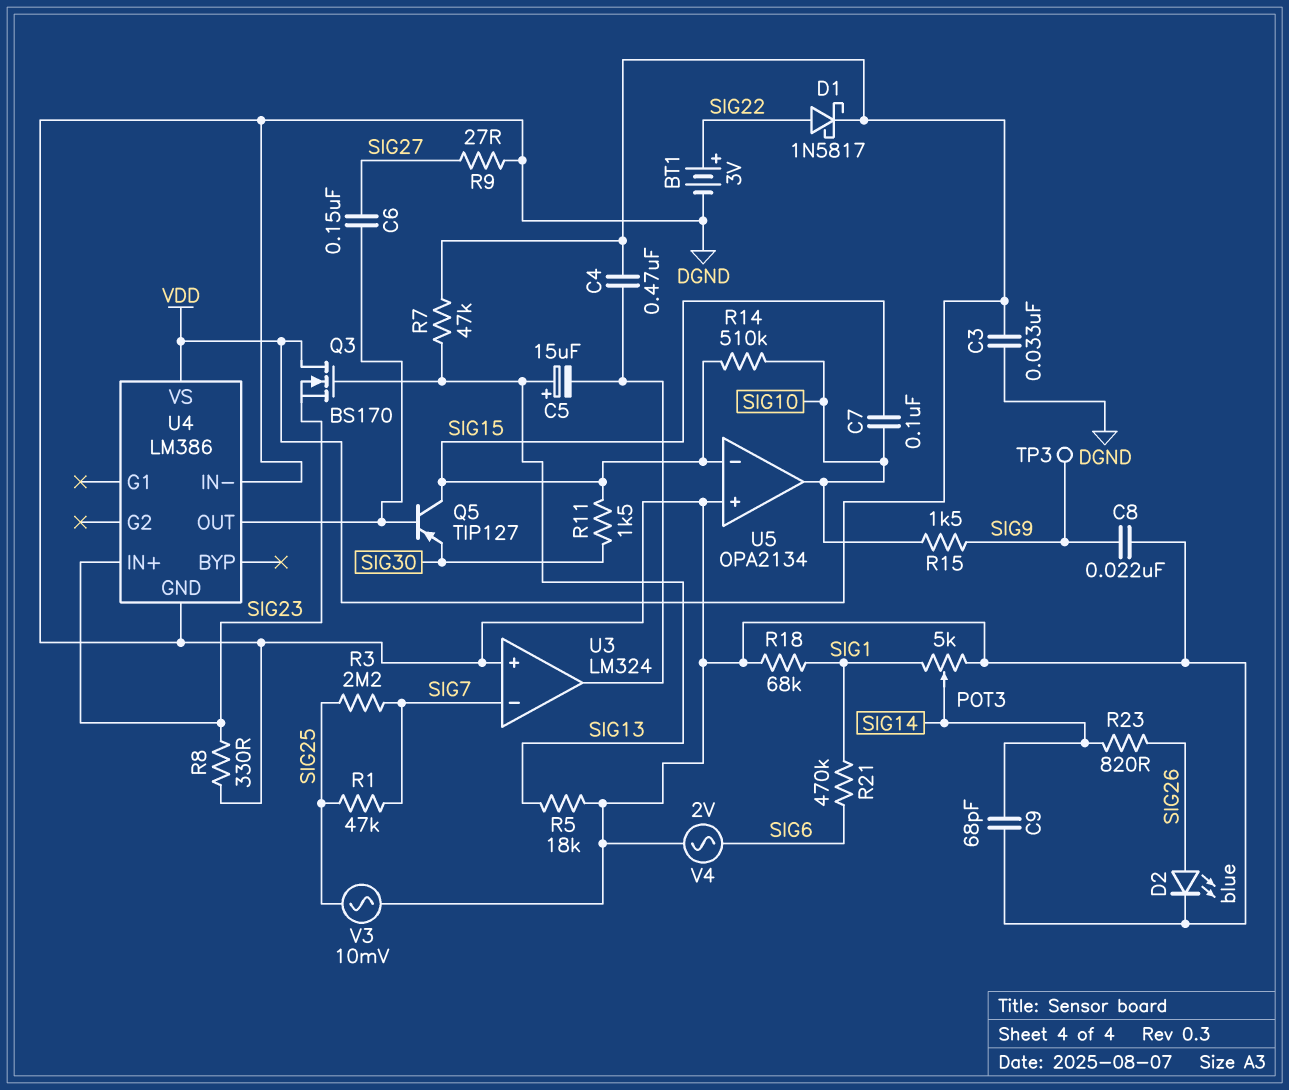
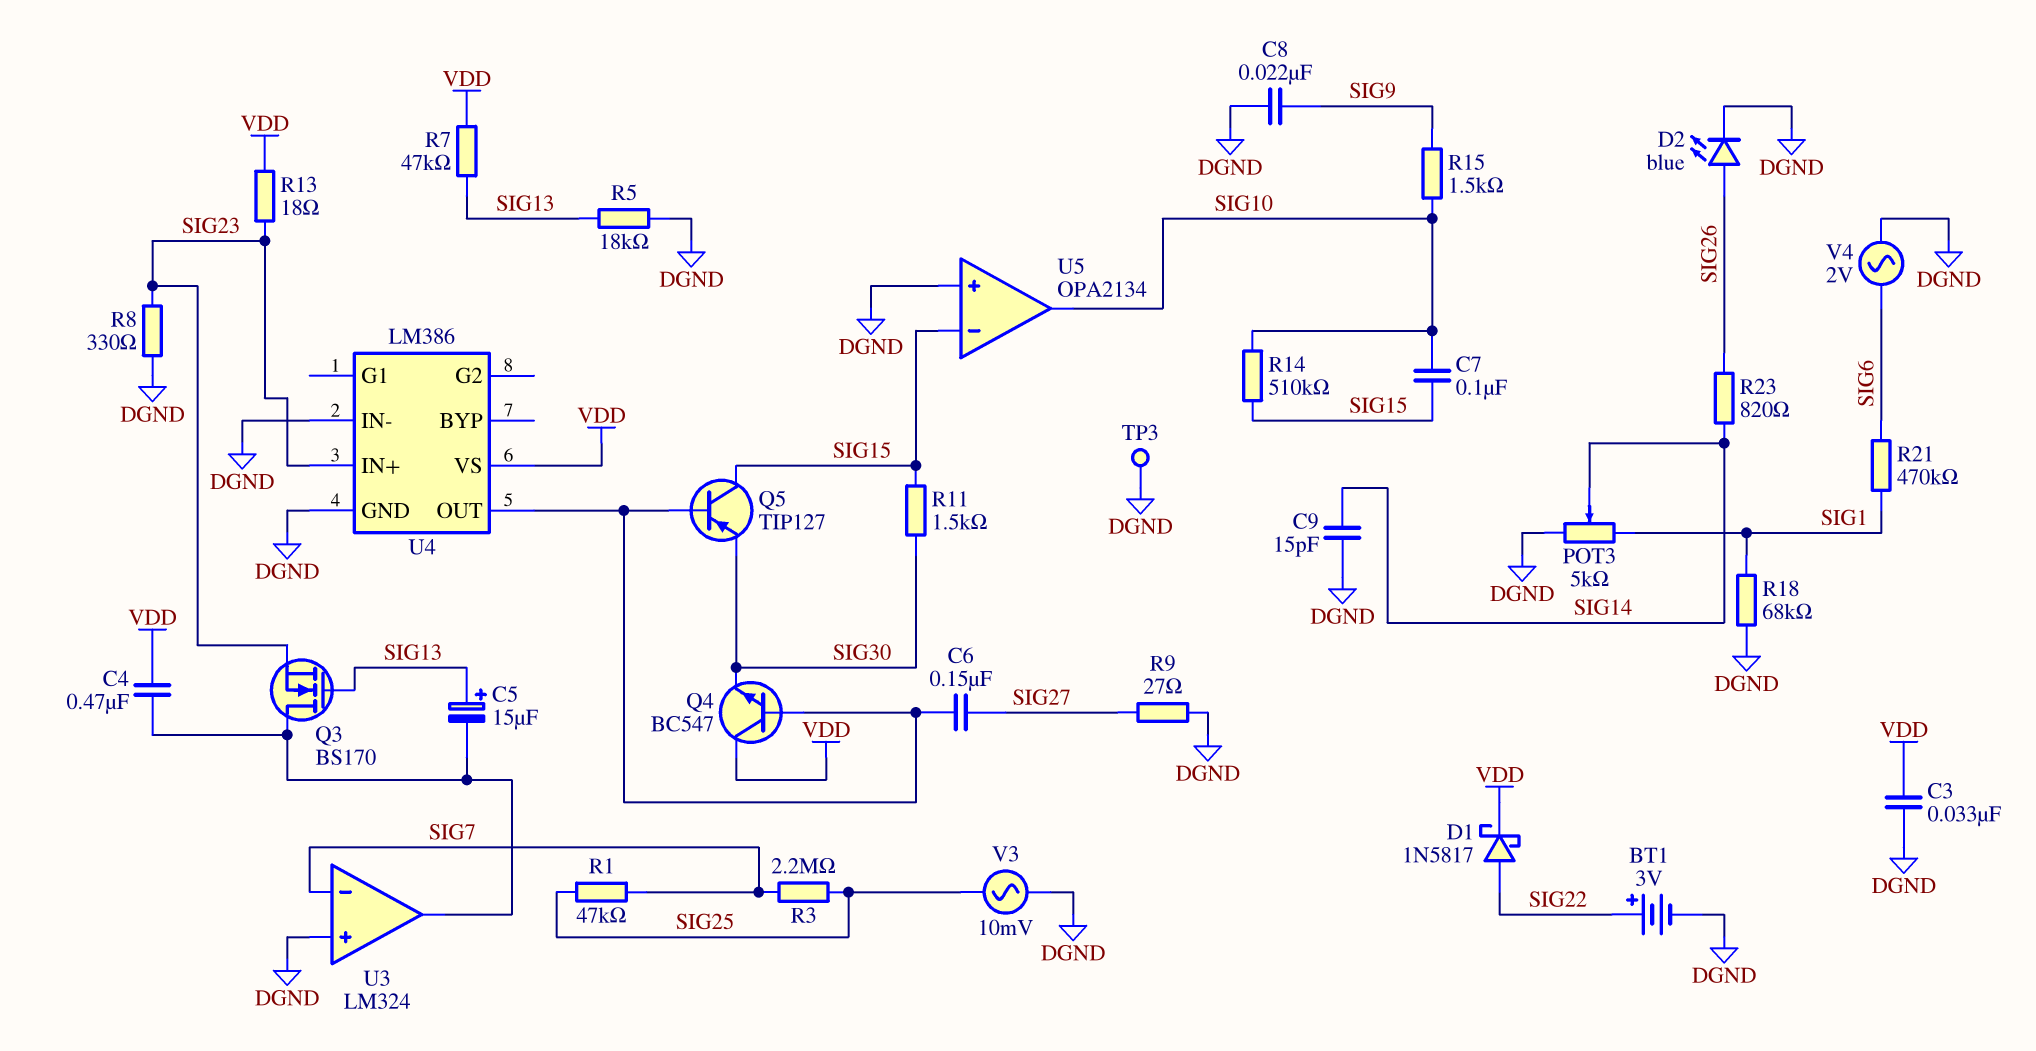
C9: 68pF (DGND, SIG14) -> 15pF (DGND, SIG14)
Q3: NMOS BS170 (G SIG13, D VDD, S SIG23) -> NMOS BS170 (G SIG13, D U3/out, S SIG23)
Q4: none -> NPN BC547 (B U4/OUT, C VDD, E SIG30)
R13: none -> 18 (SIG23, VDD)
TP3: test point (SIG9) -> test point (DGND)

